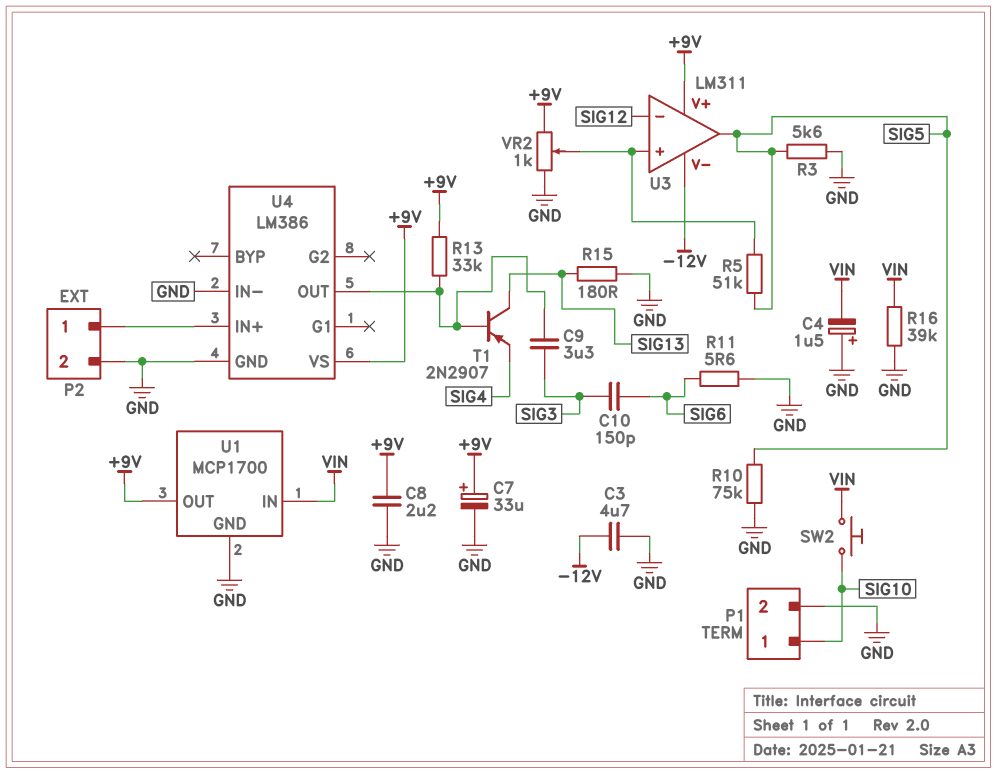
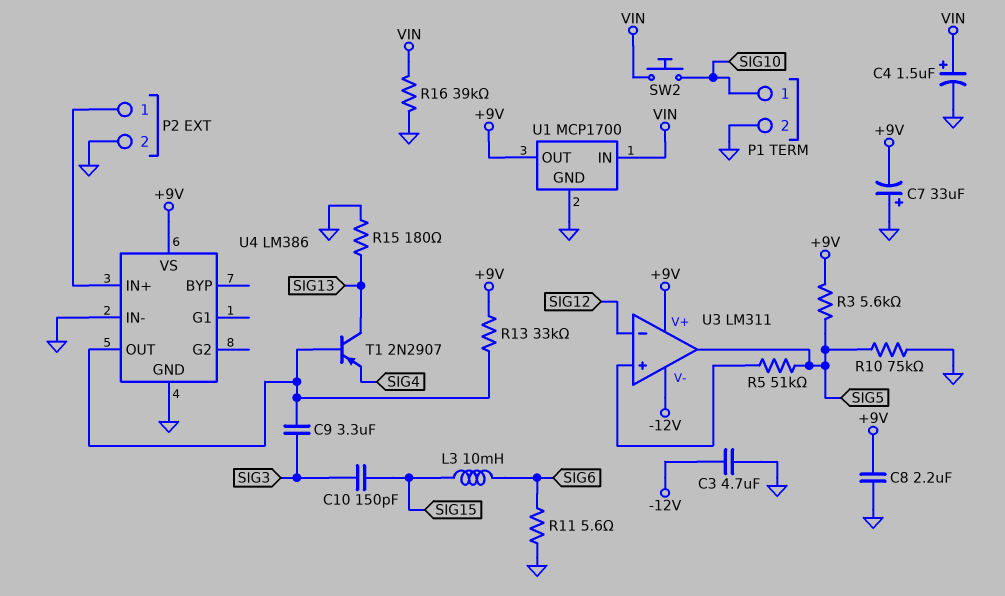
C4: 1.5uF (plus GND, minus VIN) -> 1.5uF (plus VIN, minus GND)
C7: 33uF (plus +9V, minus GND) -> 33uF (plus GND, minus +9V)
C10: 150pF (SIG3, SIG6) -> 150pF (SIG3, SIG15)
L3: none -> 10mH (SIG6, SIG15)
R3: 5.6k (GND, SIG5) -> 5.6k (+9V, SIG5)
VR2: 1k (+9V, GND, wiper U3/in+) -> none

